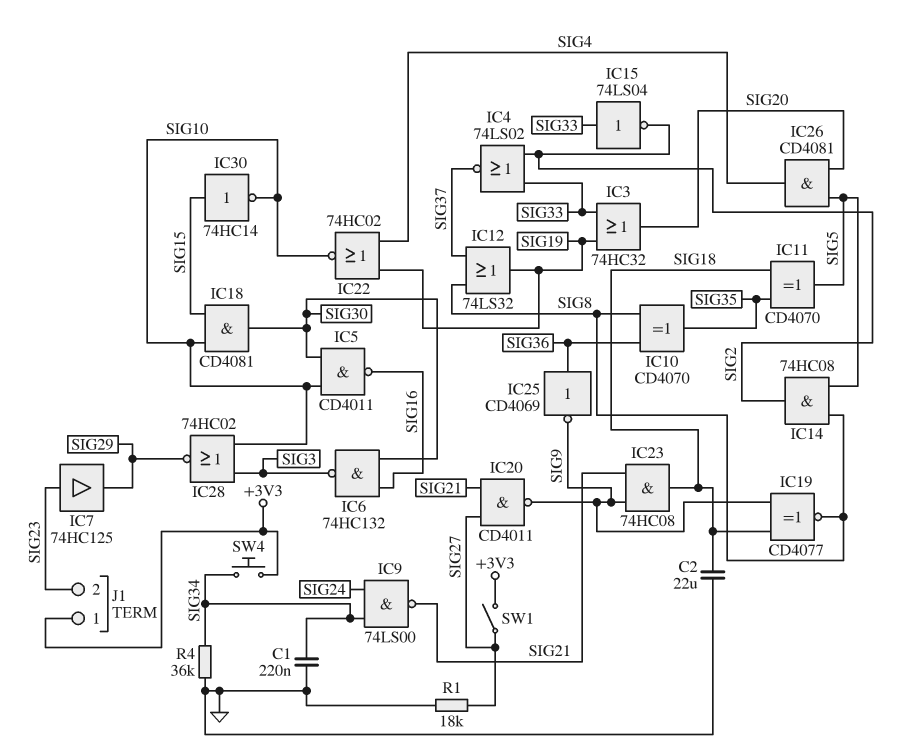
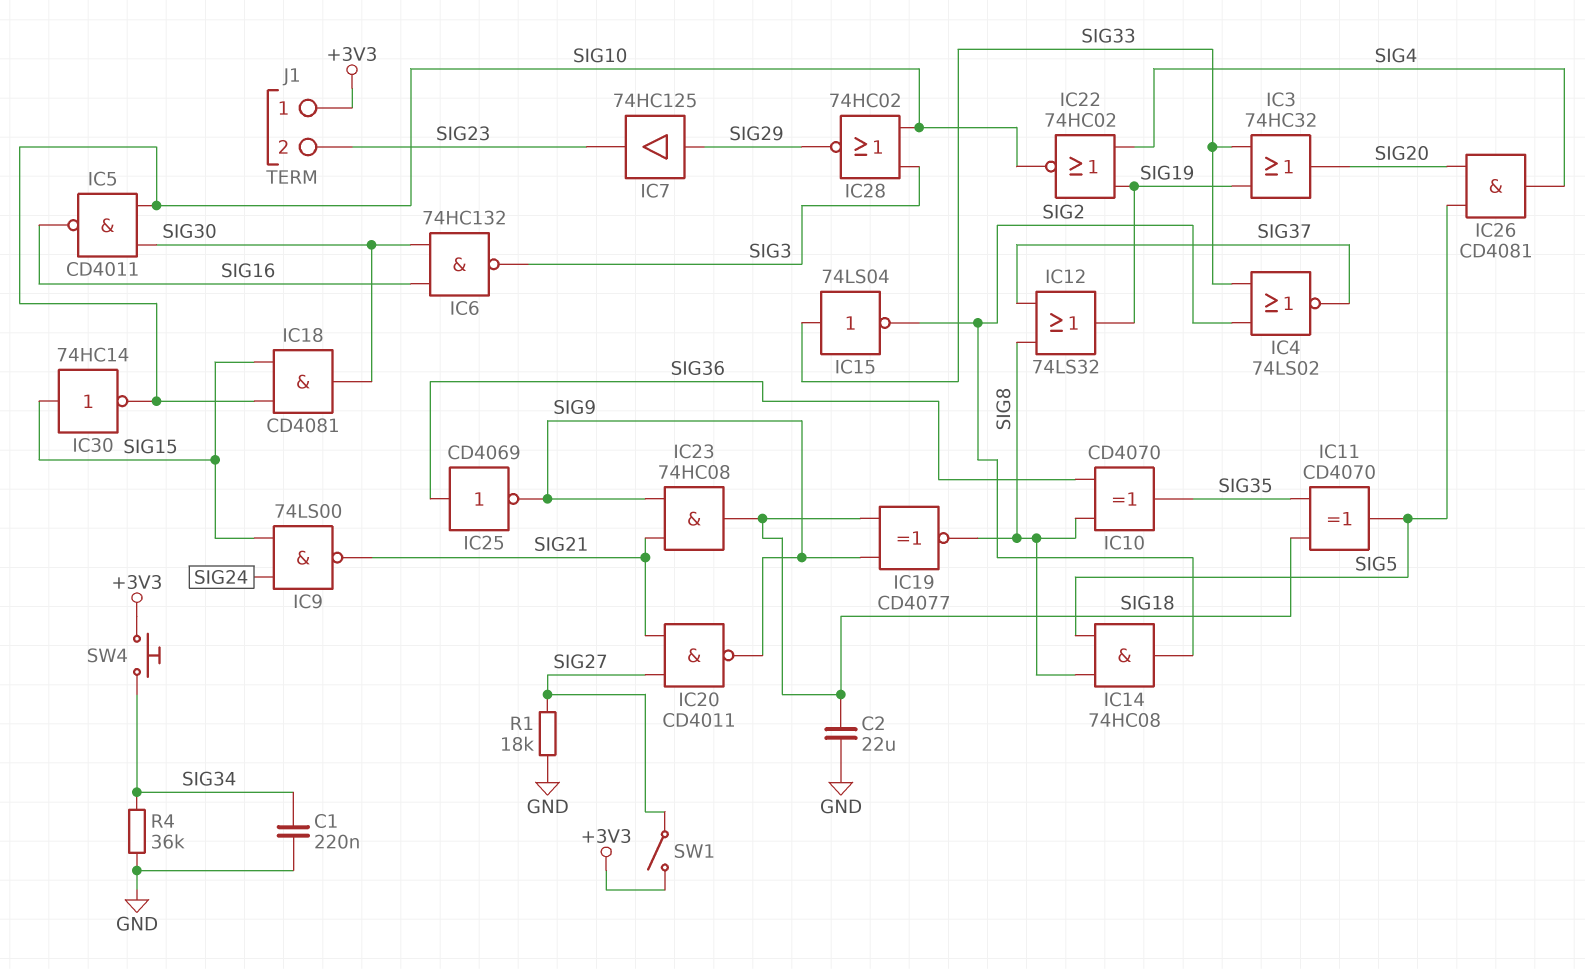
IC7: buffer 74HC125 (in SIG23, out SIG29) -> buffer 74HC125 (in SIG29, out SIG23)
IC9: NAND 74LS00 (in SIG24, in SIG34, out SIG21) -> NAND 74LS00 (in SIG15, in SIG24, out SIG21)

